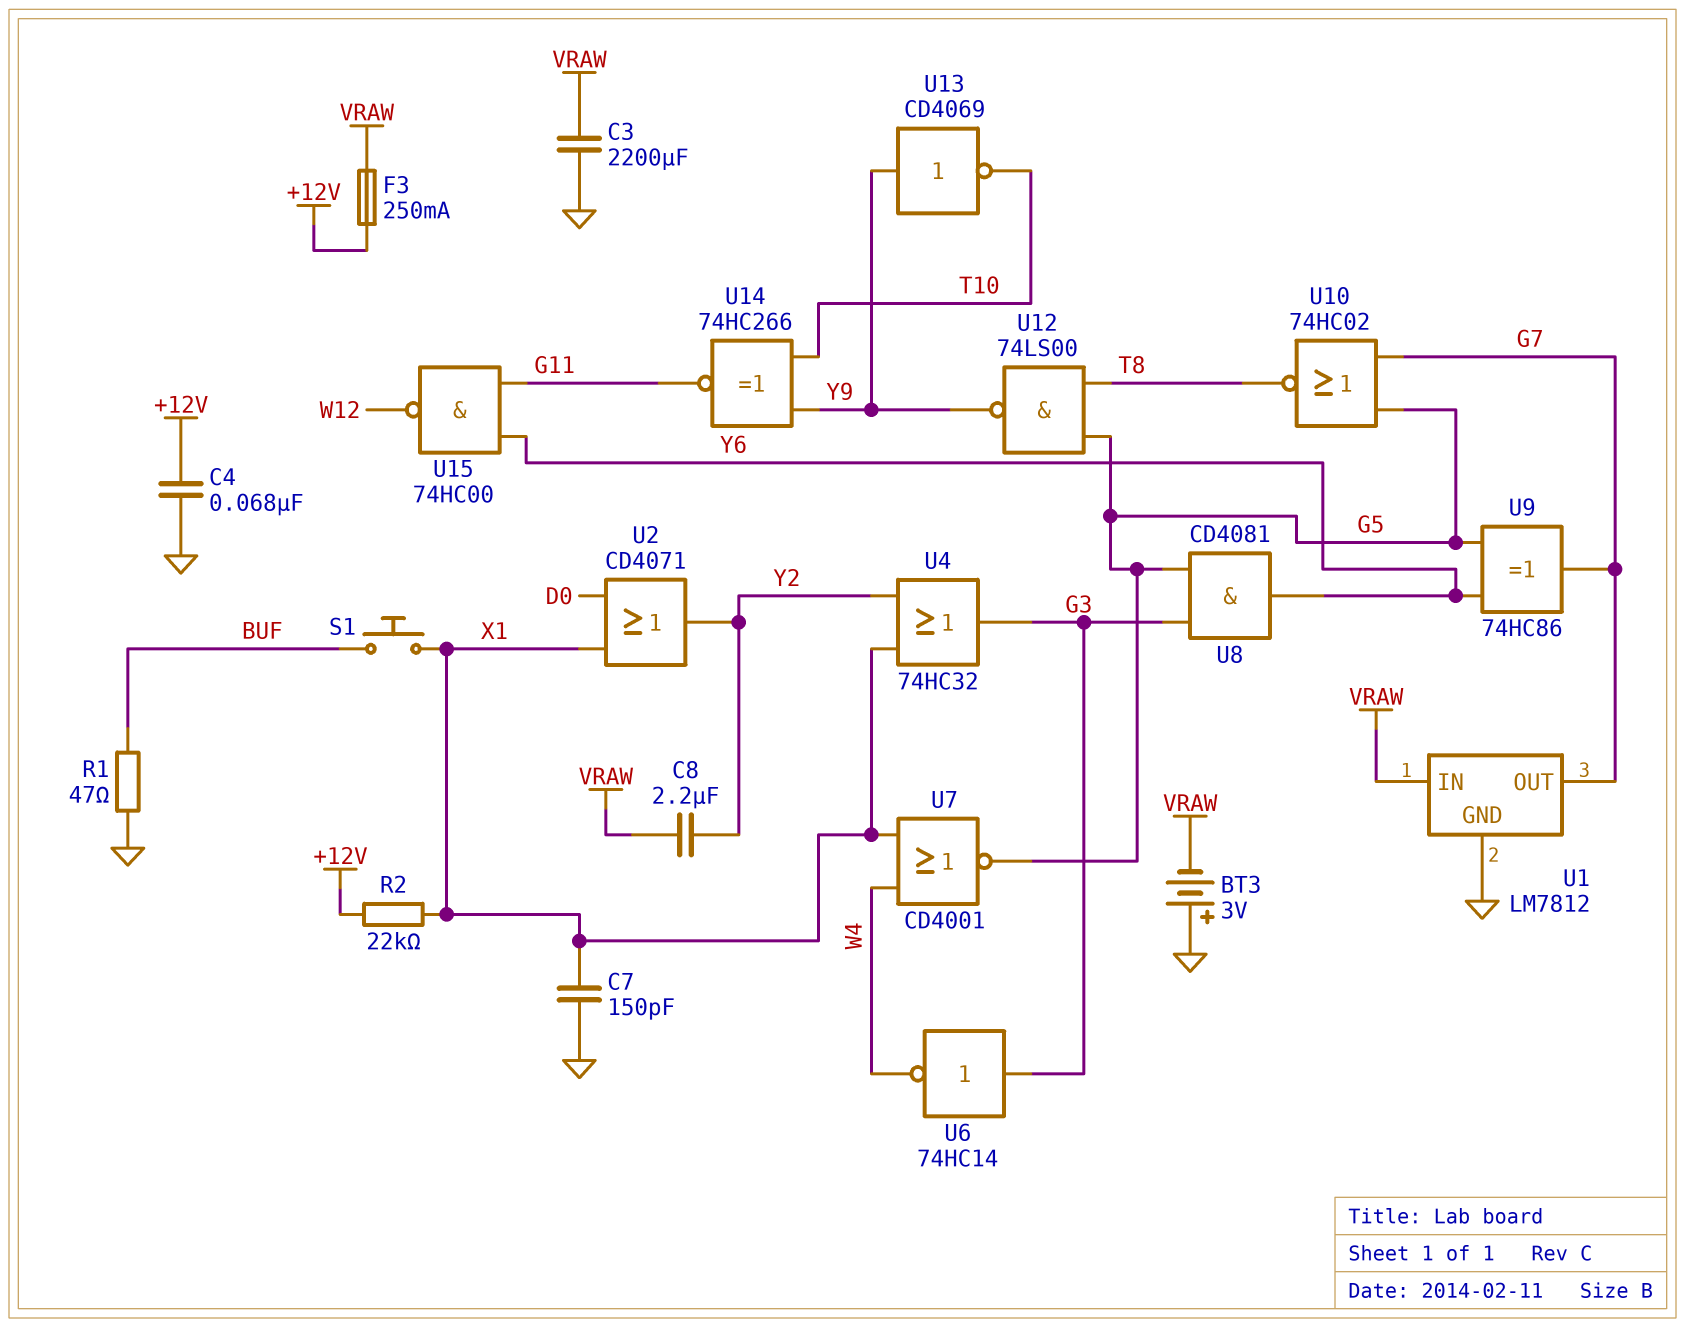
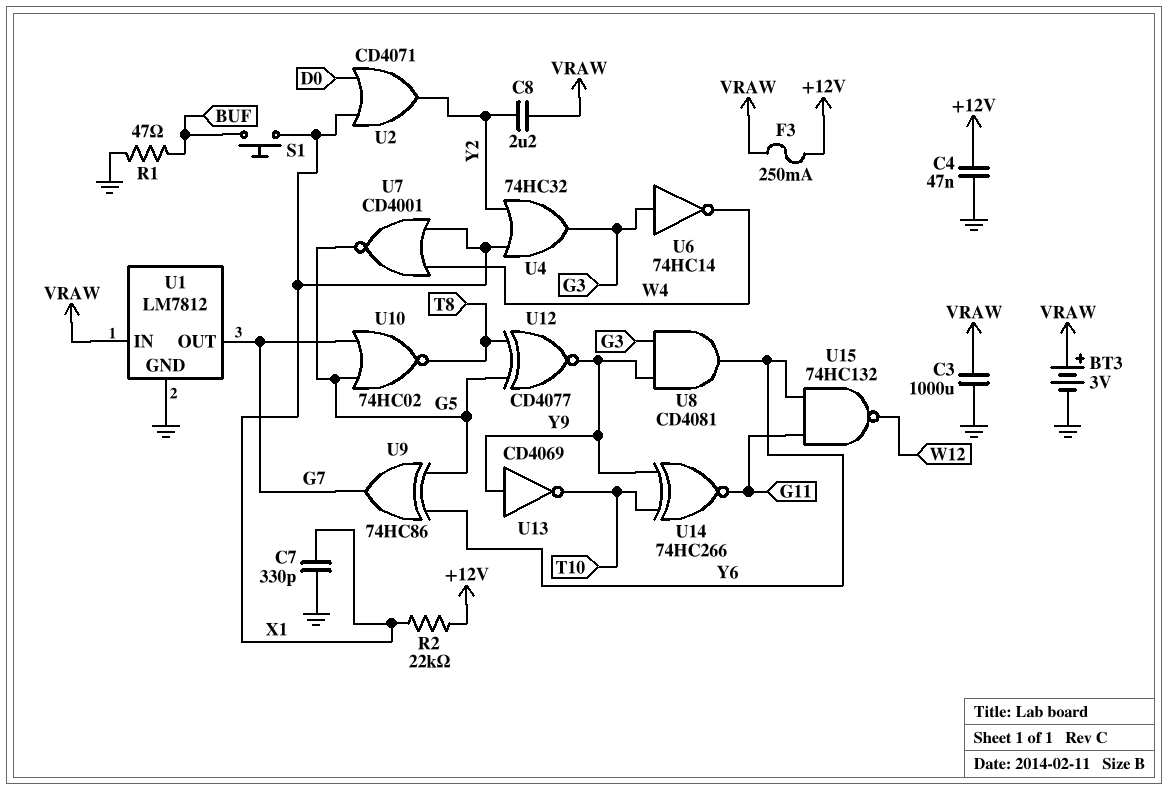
BT3: 3V (plus GND, minus VRAW) -> 3V (plus VRAW, minus GND)
C3: 2200uF (GND, VRAW) -> 1000uF (GND, VRAW)
C4: 68nF (+12V, GND) -> 47nF (+12V, GND)
C7: 150pF (GND, X1) -> 330pF (GND, X1)
U8: AND CD4081 (in G3, in G5, out Y6) -> AND CD4081 (in G3, in Y9, out Y6)
U12: NAND 74LS00 (in G5, in T8, out Y9) -> XNOR CD4077 (in G5, in T8, out Y9)
U15: NAND 74HC00 (in G11, in Y6, out W12) -> NAND 74HC132 (in G11, in Y6, out W12)

